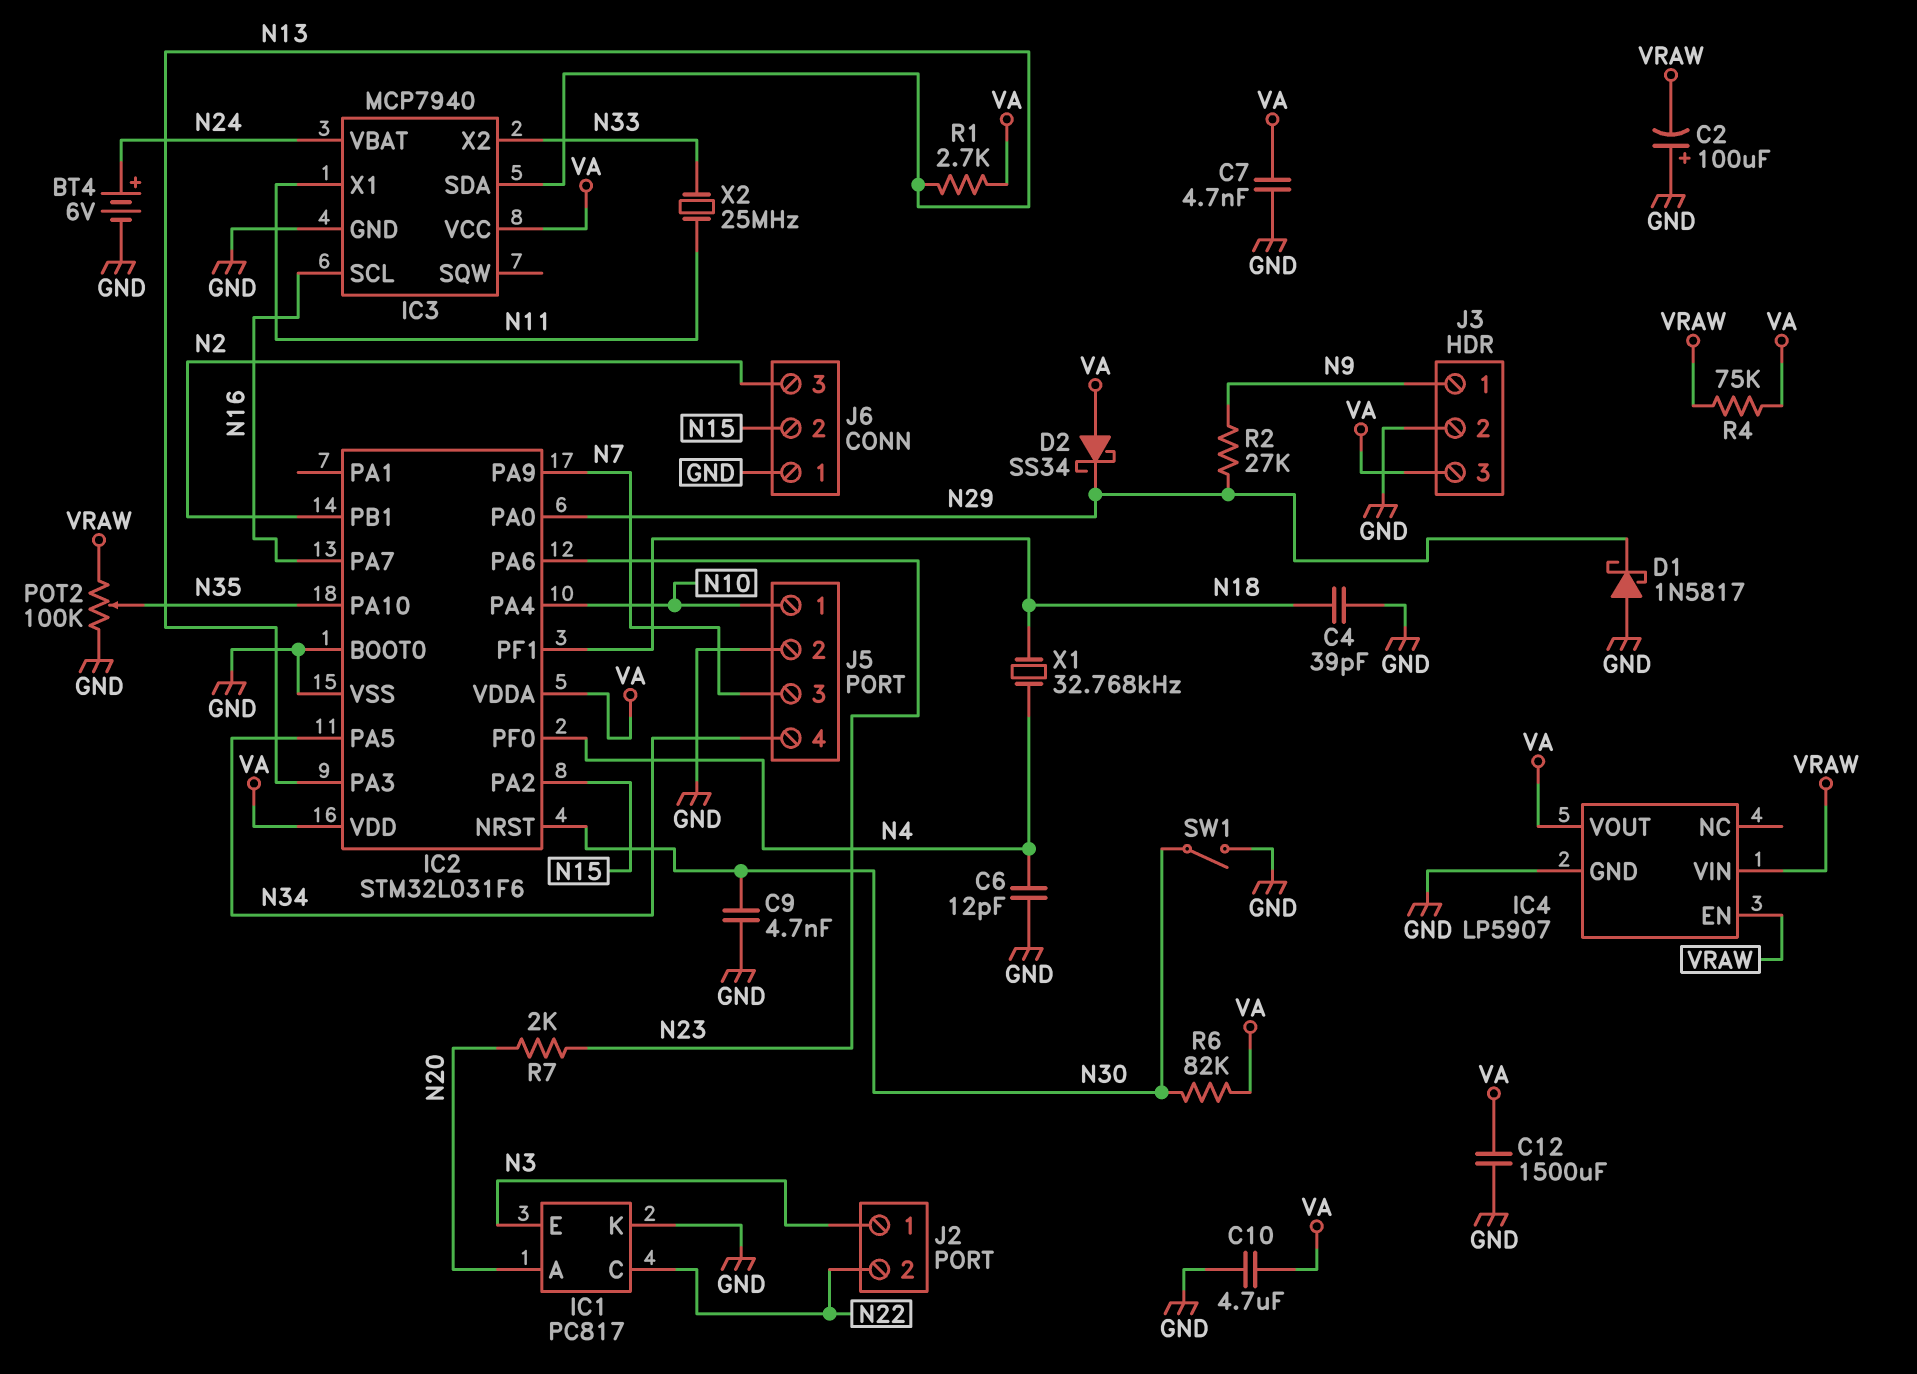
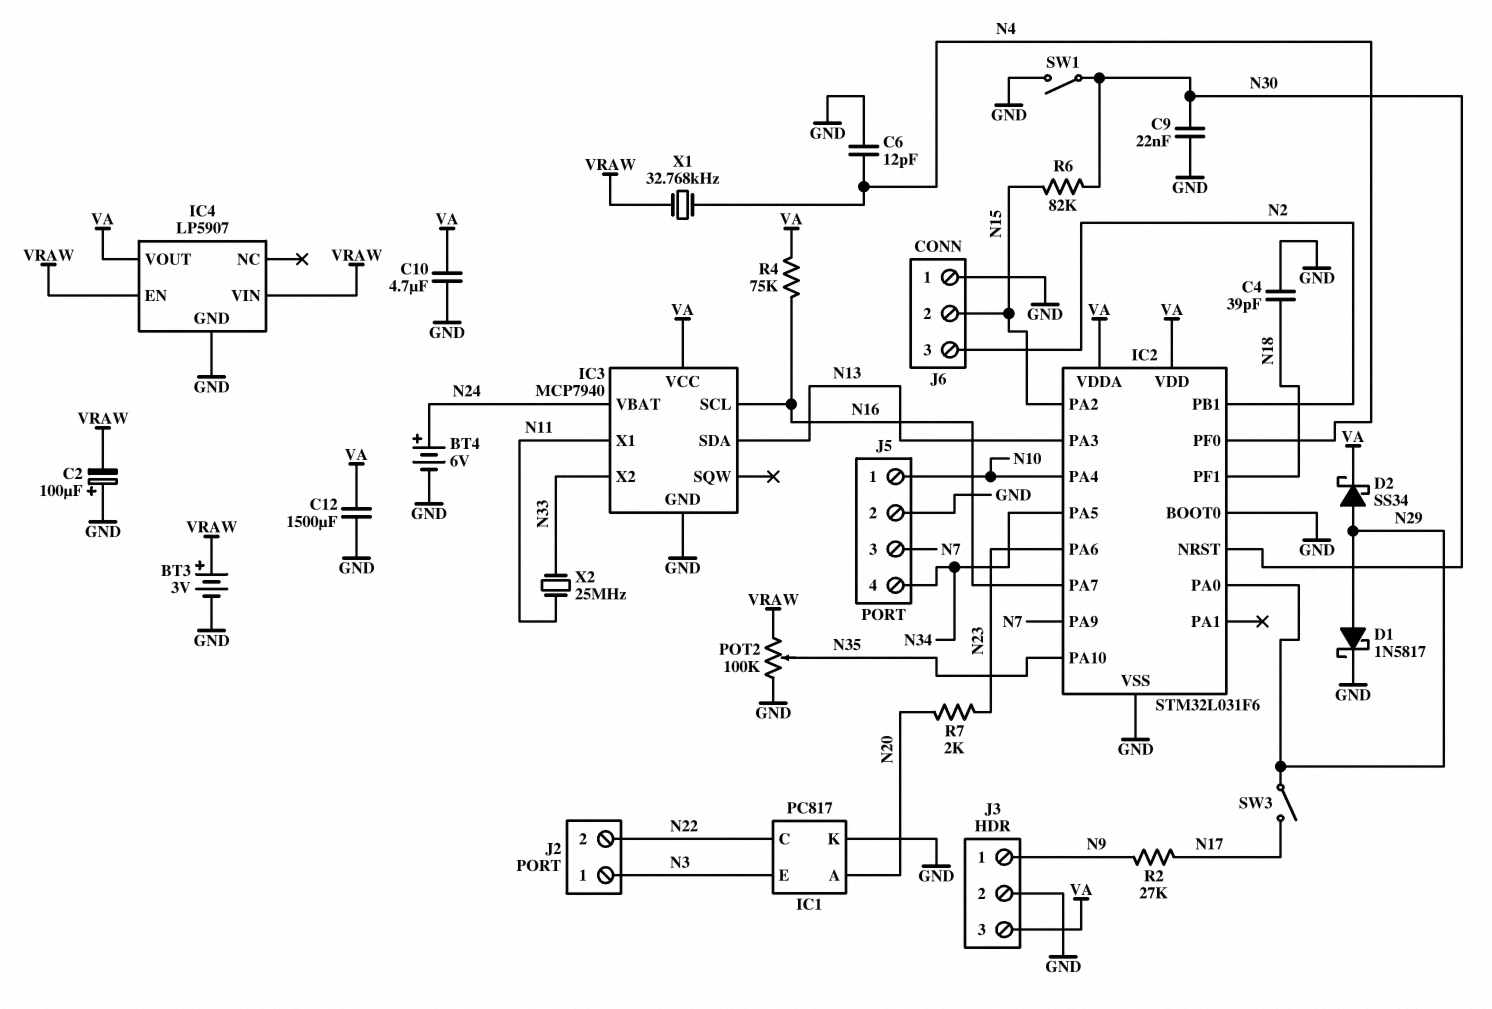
BT3: none -> 3V (plus VRAW, minus GND)
C7: 4.7nF (GND, VA) -> none
C9: 4.7nF (GND, N30) -> 22nF (GND, N30)
D1: schottky 1N5817 (A GND, K N29) -> schottky 1N5817 (A N29, K GND)
D2: schottky SS34 (A VA, K N29) -> schottky SS34 (A N29, K VA)
R1: 2.7k (N13, VA) -> none
R2: 27k (N9, N29) -> 27k (N9, N17)
R4: 75k (VA, VRAW) -> 75k (N16, VA)
R6: 82k (N30, VA) -> 82k (N15, N30)
SW3: none -> switch (N17, N29)
X1: 32.768kHz (N4, N18) -> 32.768kHz (N4, VRAW)

